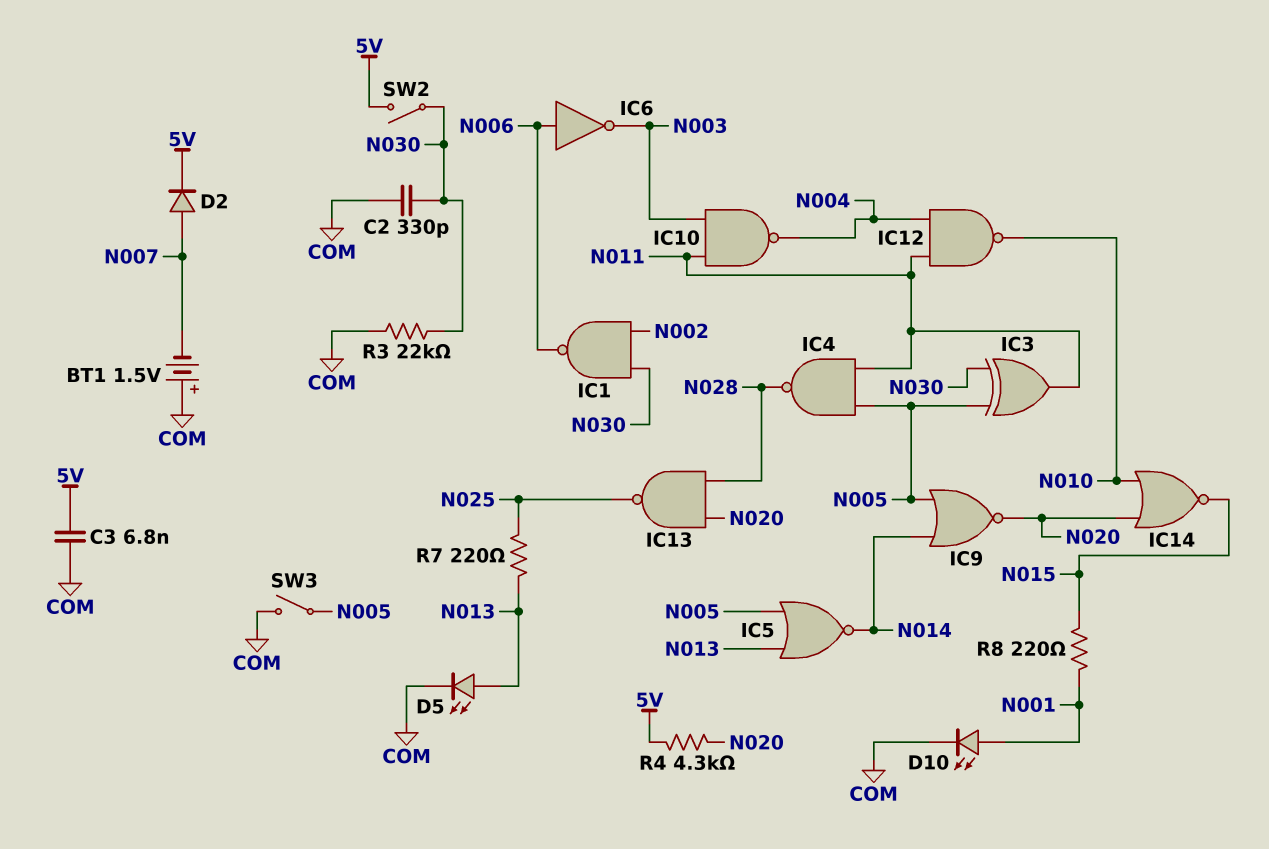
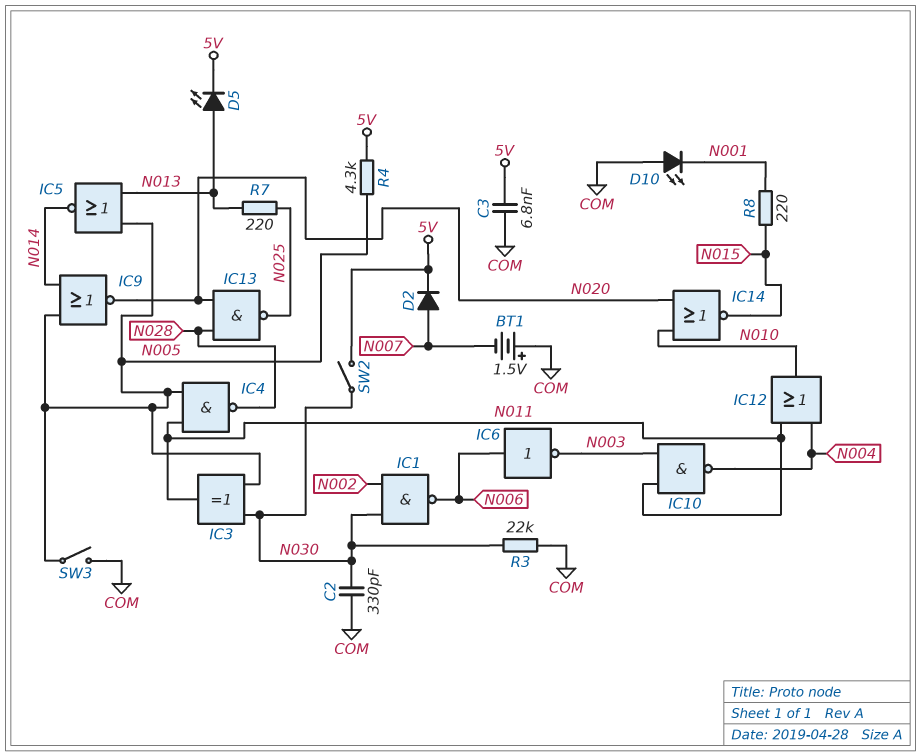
D5: LED (A N013, K COM) -> LED (A N013, K 5V)
D10: LED (A N001, K COM) -> LED (A COM, K N001)
IC12: NAND (in N004, in N011, out N010) -> OR (in N004, in N011, out N010)
R4: 4.3k (5V, N020) -> 4.3k (5V, N005)

